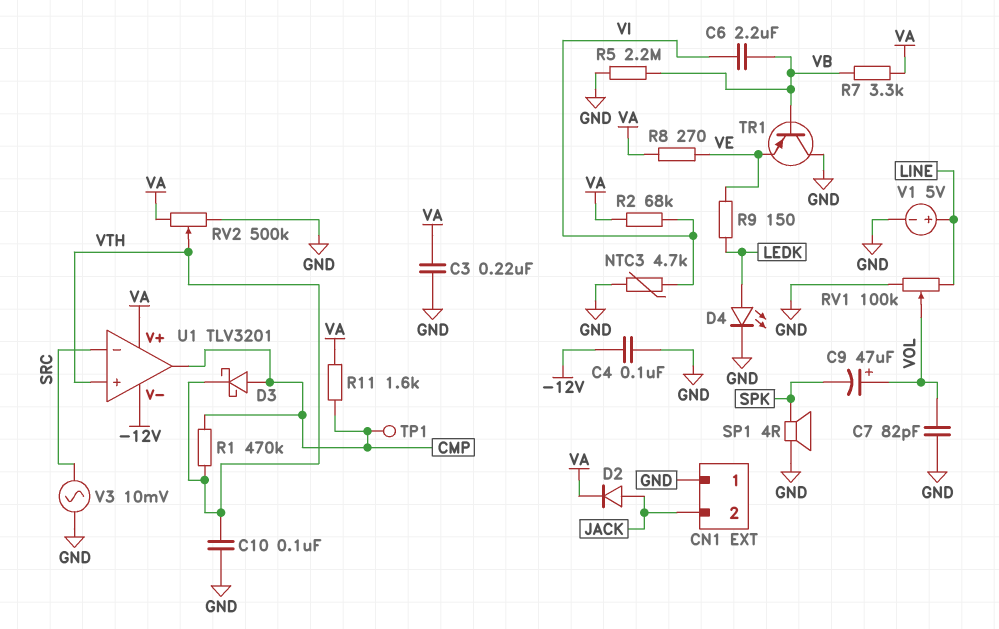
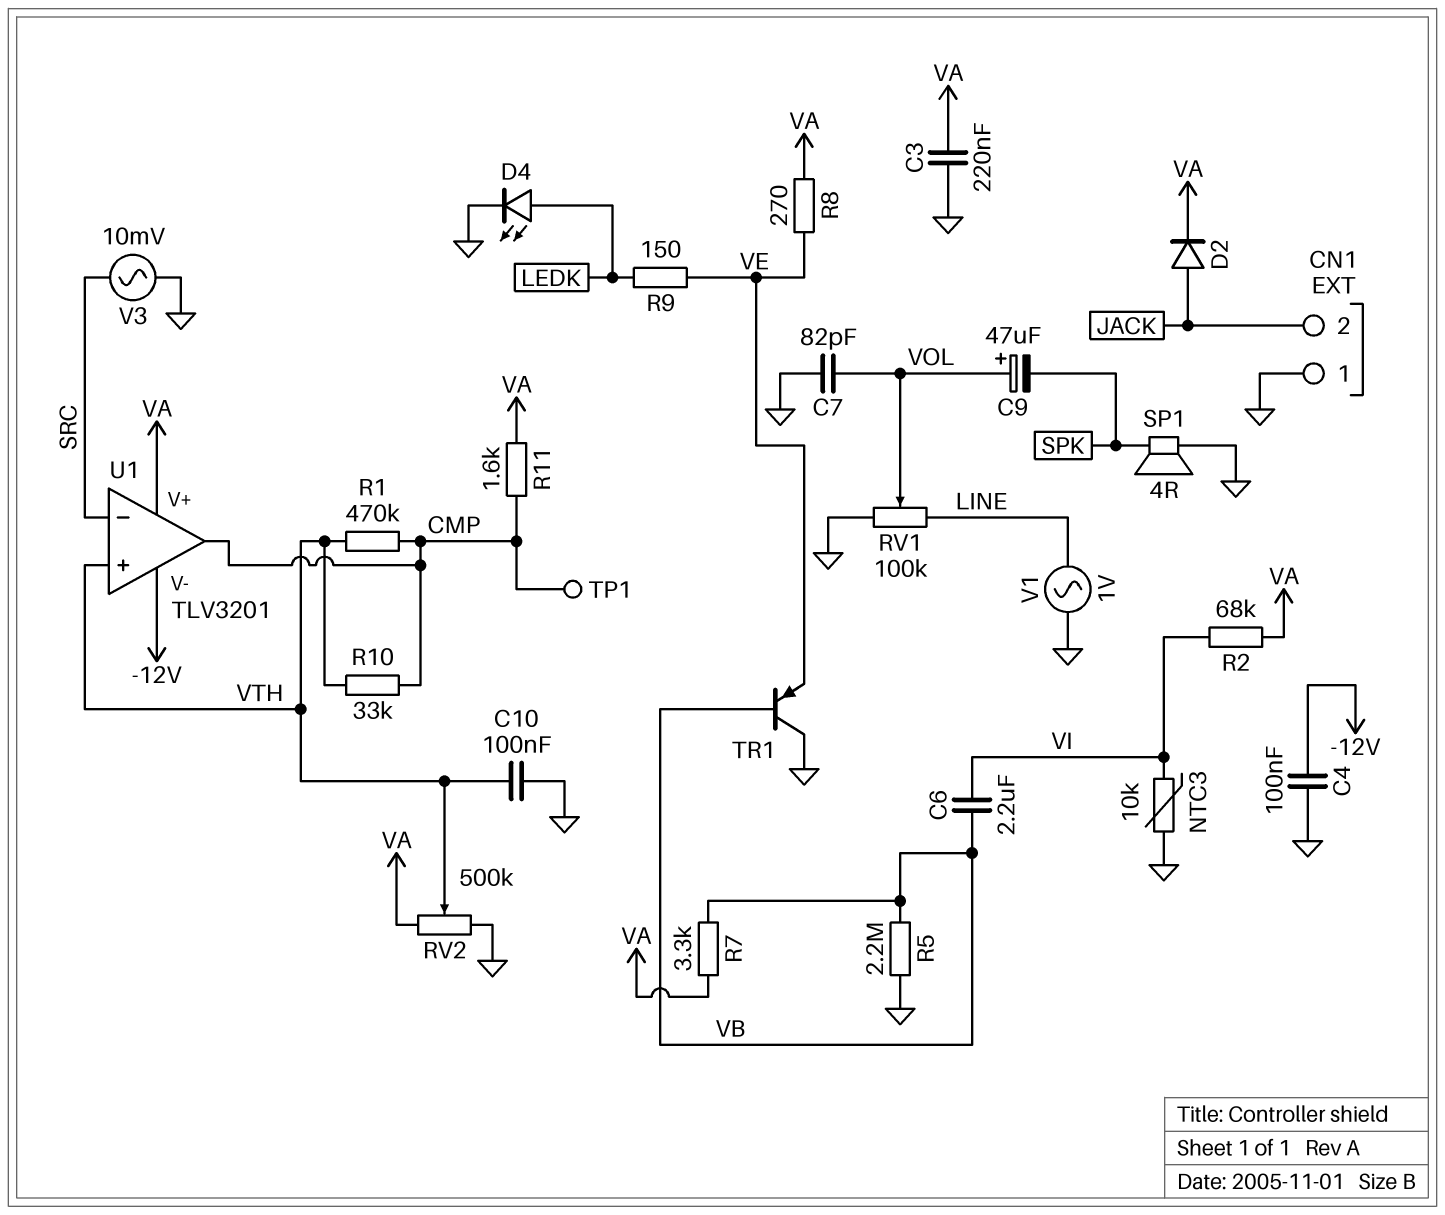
D3: schottky (A CMP, K VTH) -> none
NTC3: 4.7k (GND, VI) -> 10k (GND, VI)
R10: none -> 33k (CMP, VTH)
V1: 5V (plus LINE, minus GND) -> AC 1V (GND, LINE)

